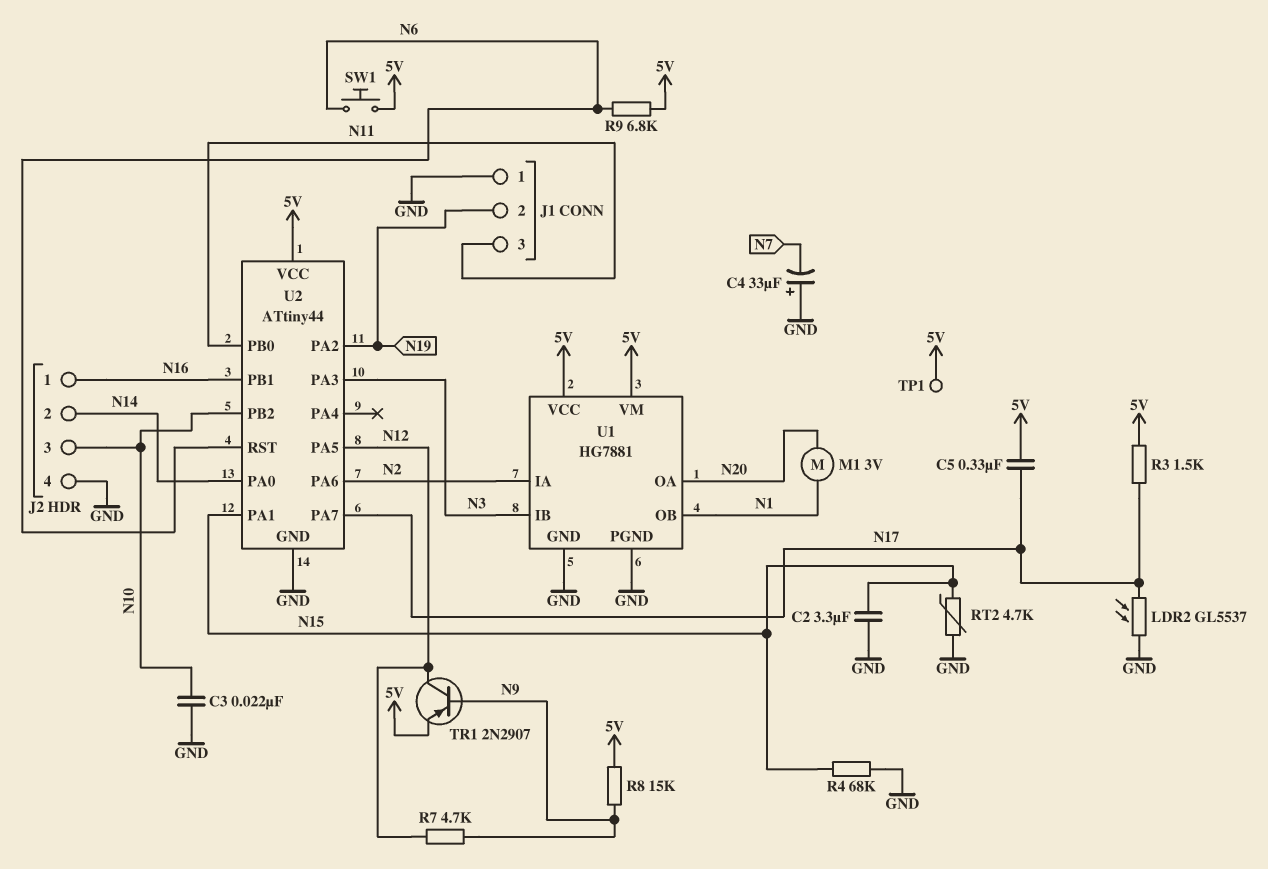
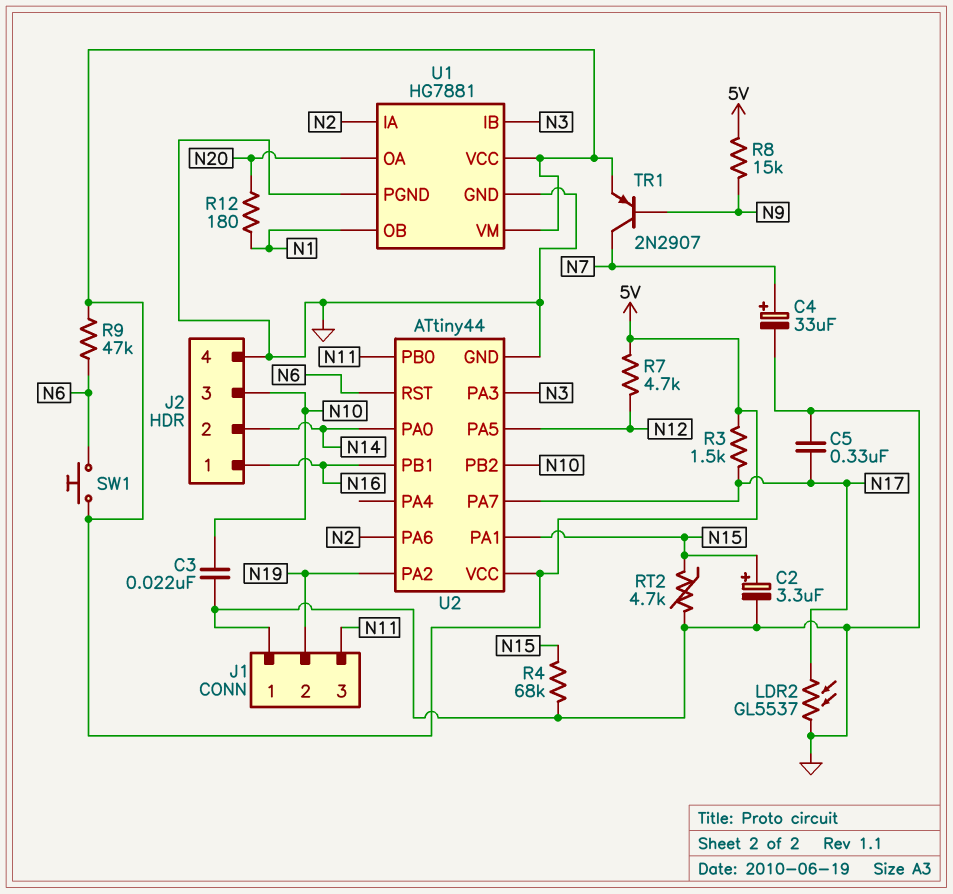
C2: 3.3uF (GND, N15) -> 3.3uF (plus N15, minus GND)
C4: 33uF (plus GND, minus N7) -> 33uF (plus N7, minus GND)
C5: 330nF (5V, N17) -> 330nF (GND, N17)
M1: motor 3V (N1, N20) -> none
R7: 4.7k (N9, N12) -> 4.7k (5V, N12)
R9: 6.8k (5V, N6) -> 47k (5V, N6)
R12: none -> 180 (N1, N20)
TP1: test point (5V) -> none
TR1: PNP 2N2907 (B N9, C N12, E 5V) -> PNP 2N2907 (B N9, C N7, E 5V)

